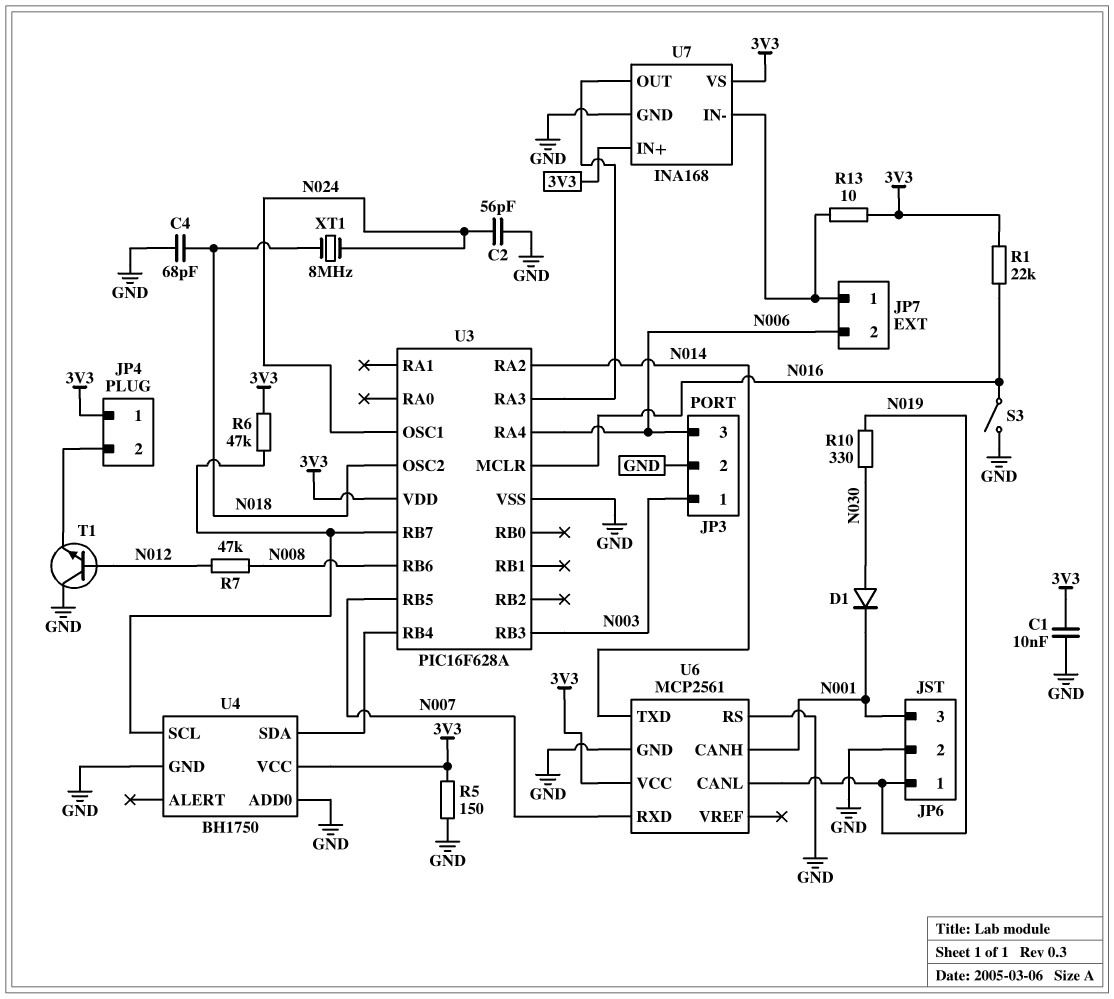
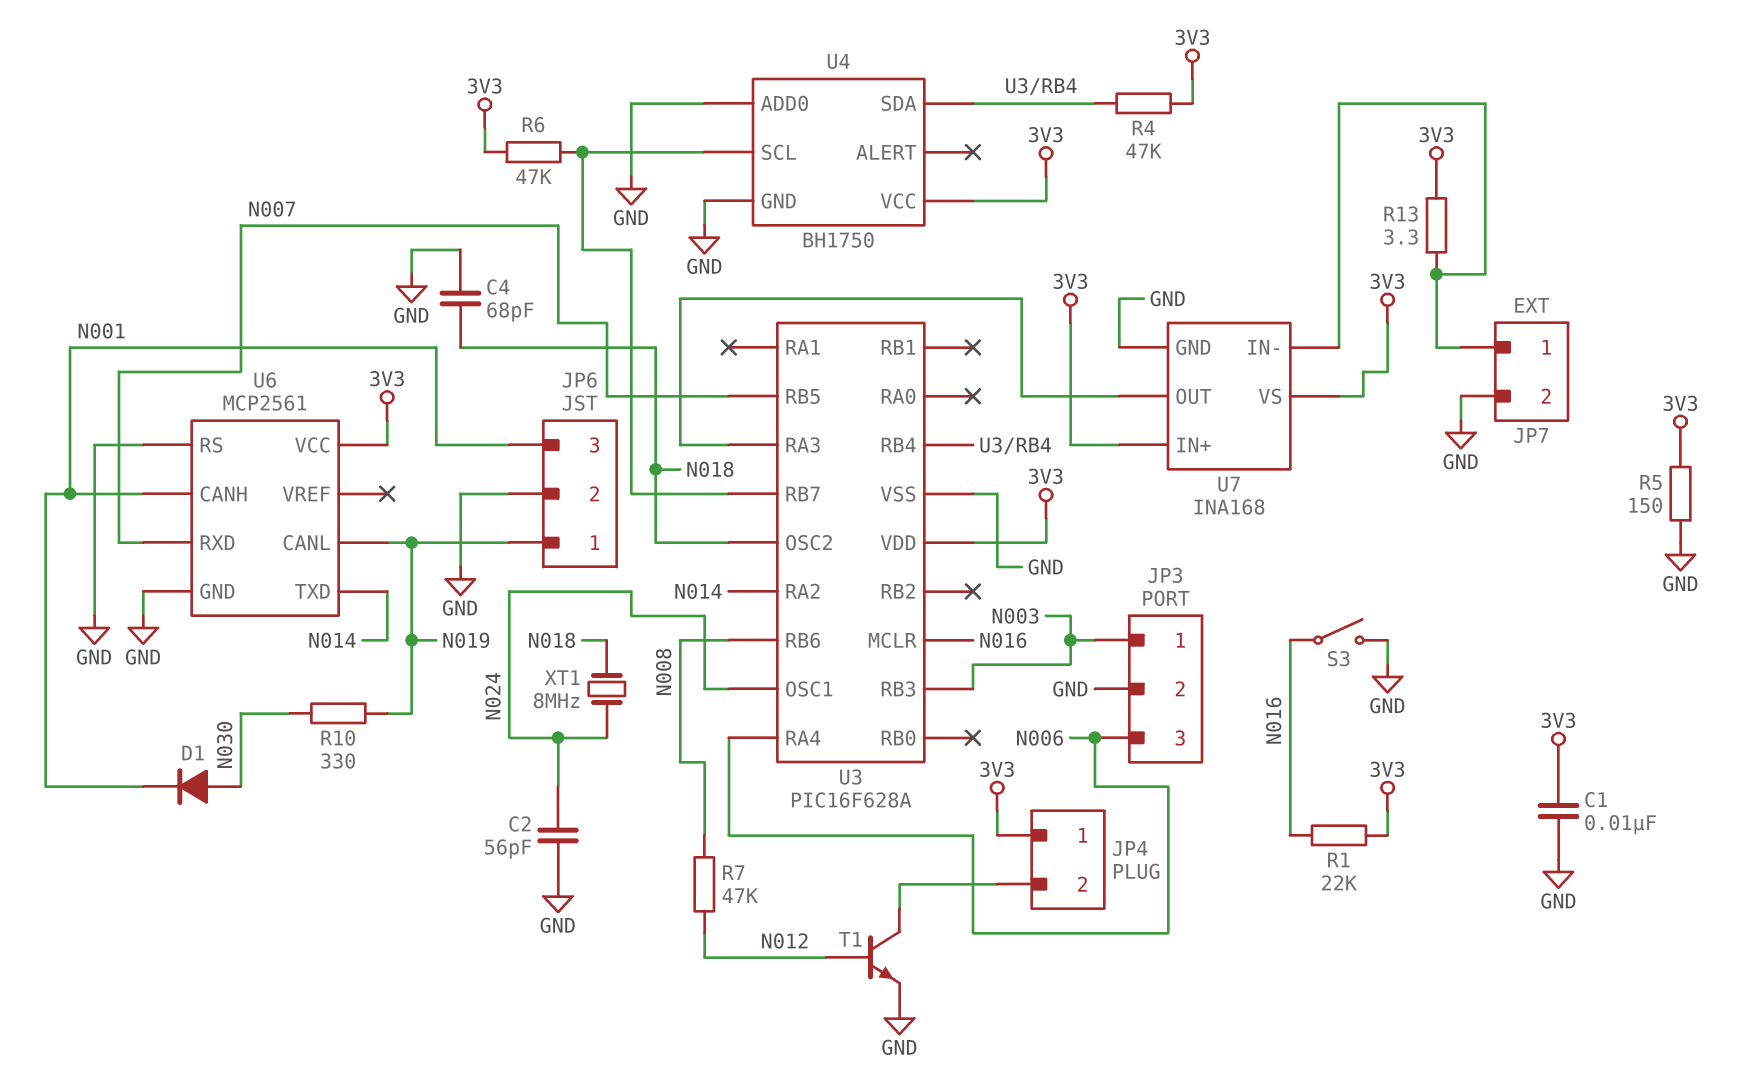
JP7 pin 2: N006 -> GND
R4: none -> 47k (3V3, U3/RB4)
R13: 10 (3V3, JP7/1) -> 3.3 (3V3, JP7/1)
T1: NPN (B N012, C GND, E JP4/2) -> NPN (B N012, C JP4/2, E GND)

